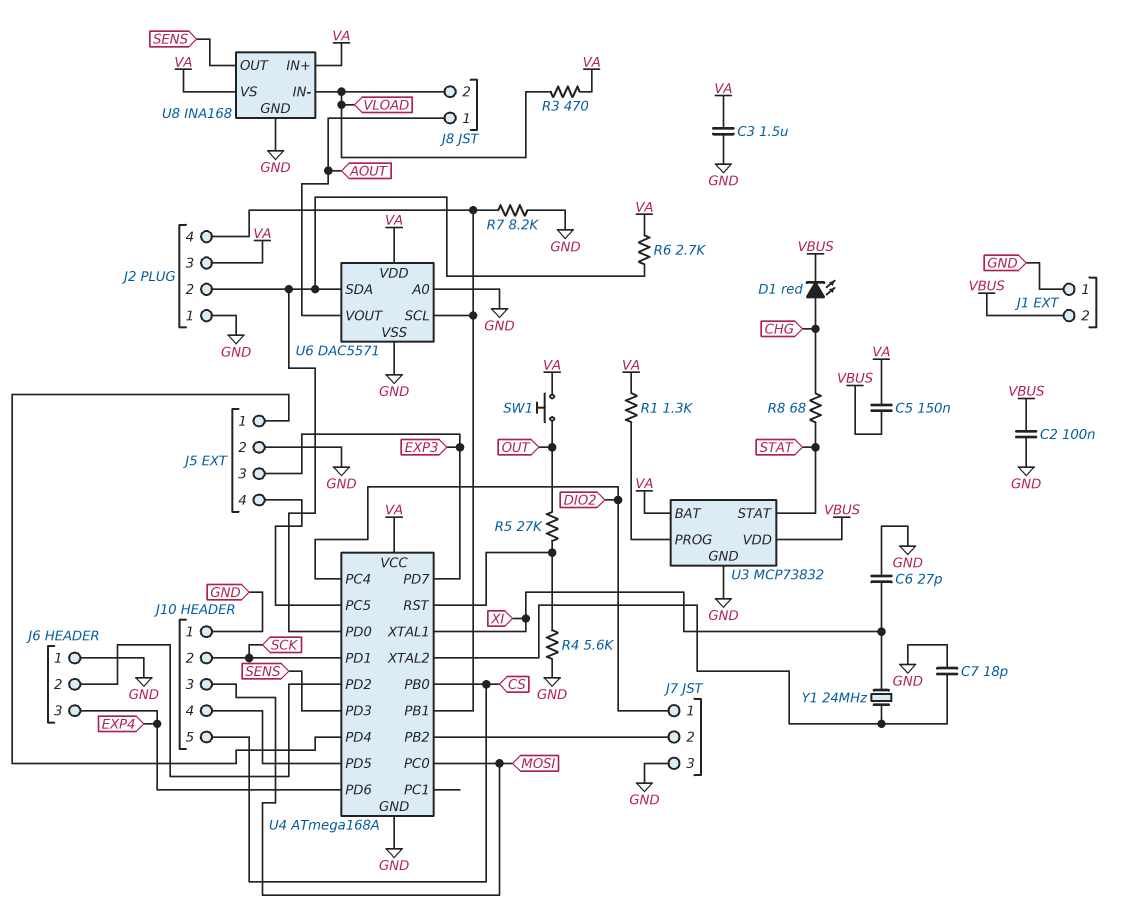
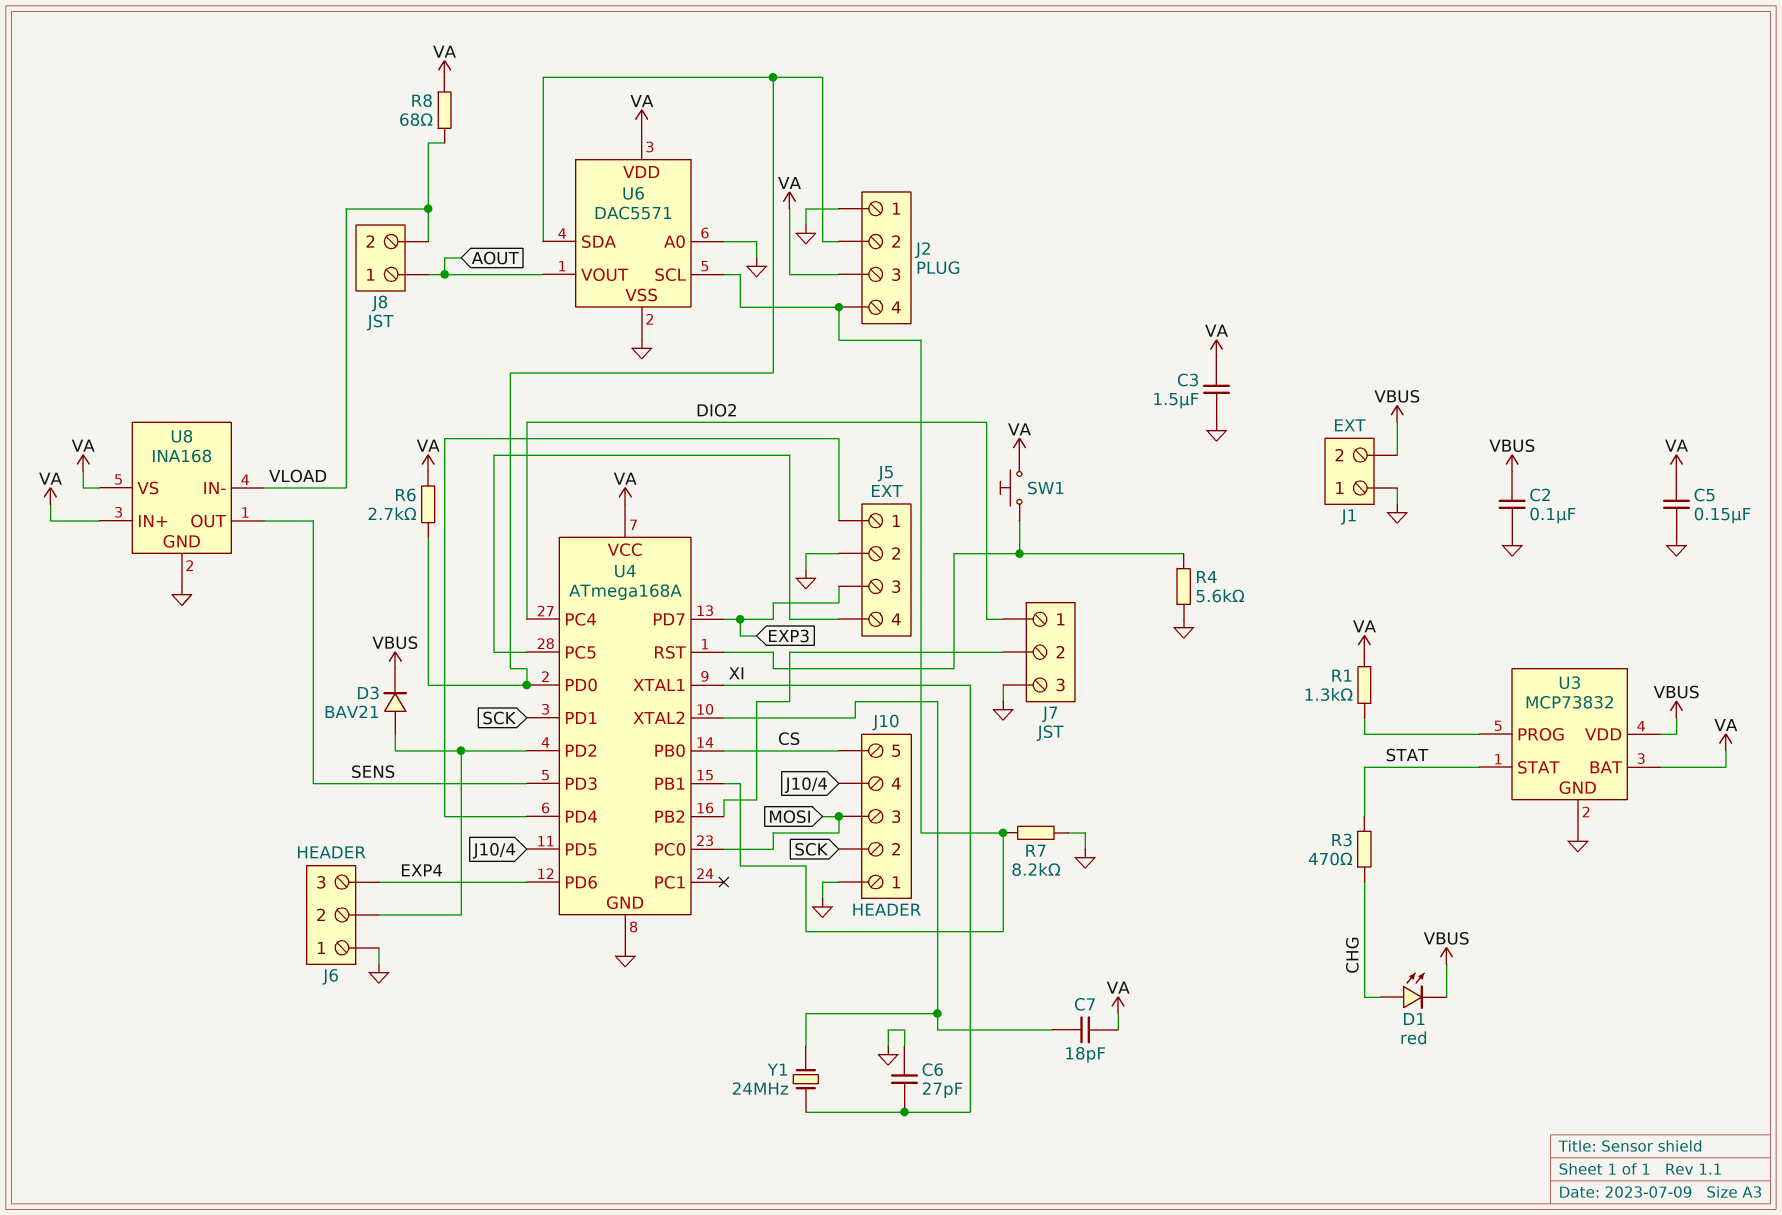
C5: 150nF (VA, VBUS) -> 150nF (GND, VA)
C7: 18pF (GND, U4/XTAL2) -> 18pF (U4/XTAL2, VA)
D3: none -> diode BAV21 (A J6/2, K VBUS)
R3: 470 (VA, VLOAD) -> 470 (CHG, STAT)
R5: 27k (OUT, U4/RST) -> none
R8: 68 (CHG, STAT) -> 68 (VA, VLOAD)
SW1: button (OUT, VA) -> button (U4/RST, VA)

